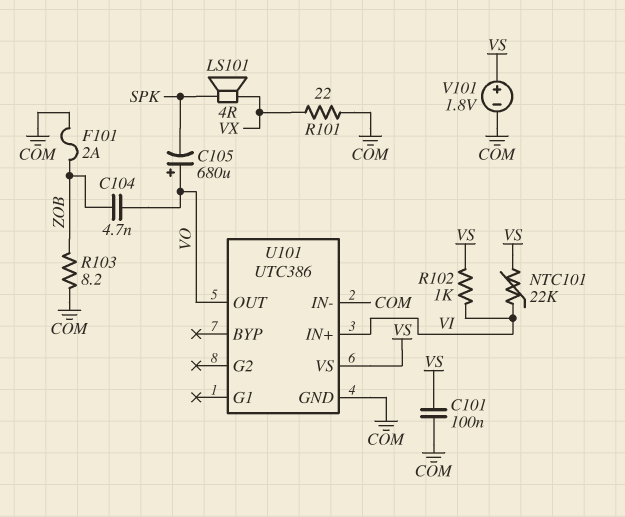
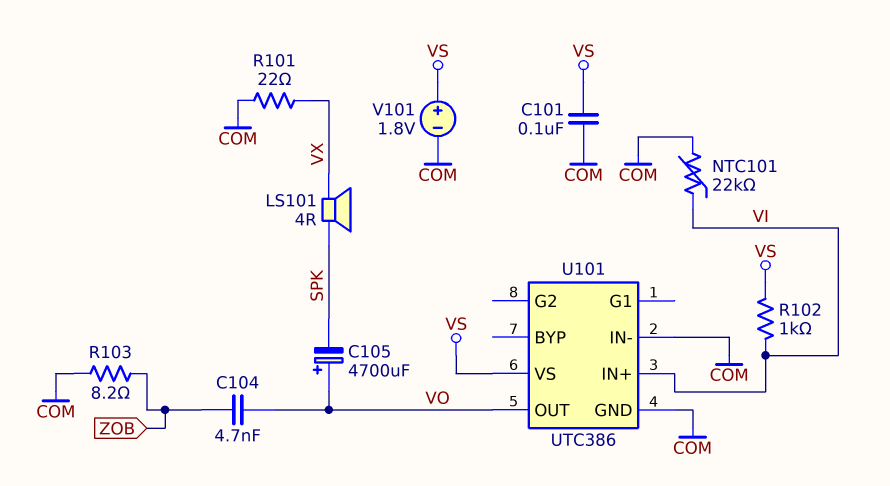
C105: 680uF (plus VO, minus SPK) -> 4700uF (plus VO, minus SPK)
F101: 2A (COM, ZOB) -> none
NTC101: 22k (VI, VS) -> 22k (COM, VI)

